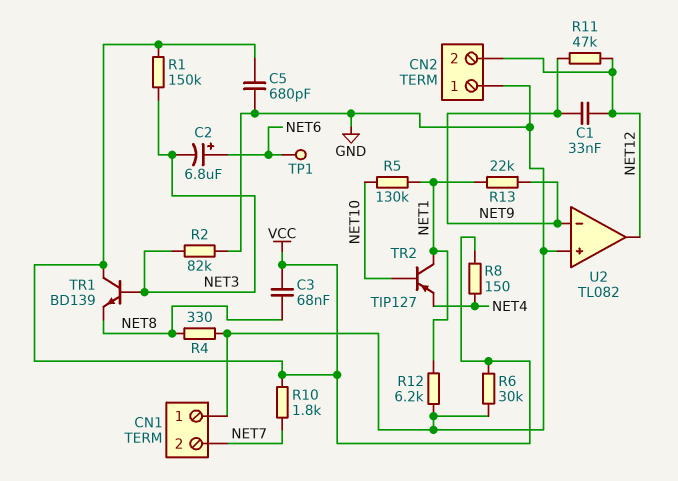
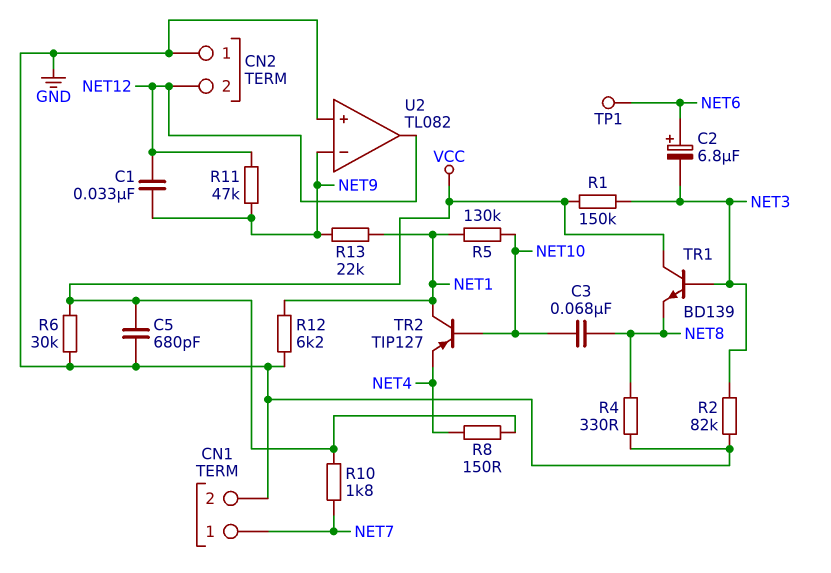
C3: 68nF (NET8, VCC) -> 68nF (NET8, NET10)
CN1 pin 1: GND -> NET7
CN1 pin 2: NET7 -> GND

